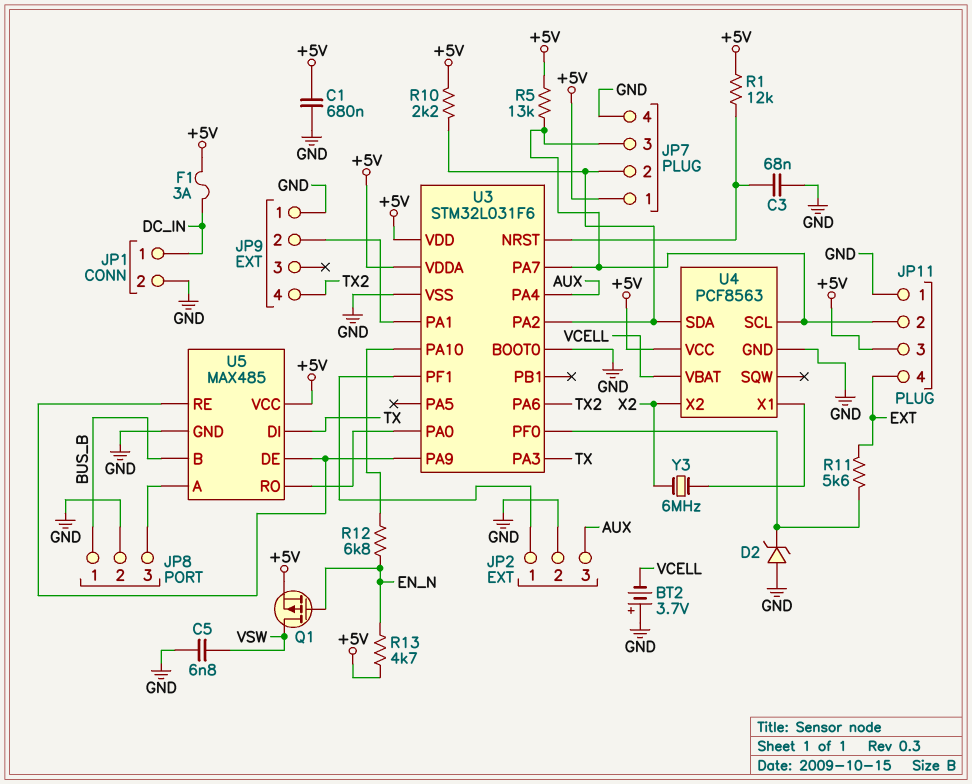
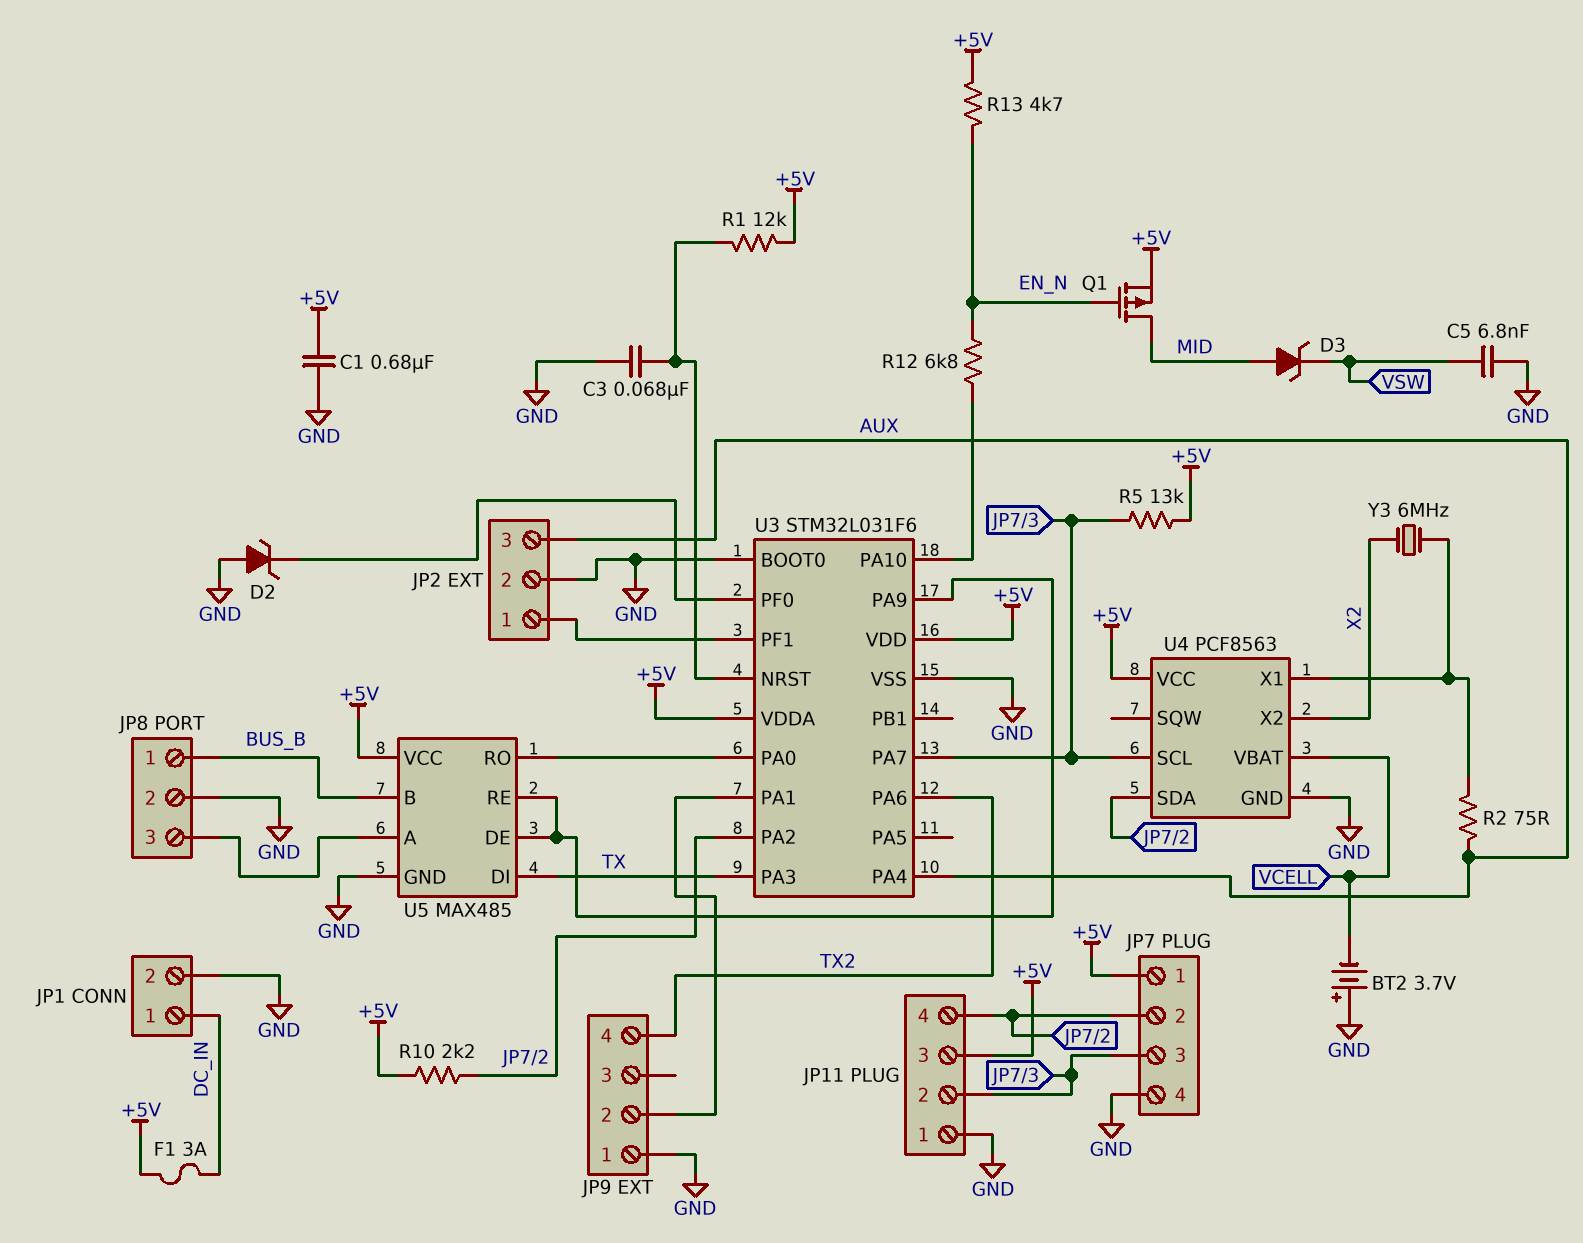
D3: none -> zener (A MID, K VSW)
JP11 pin 4: EXT -> JP7/2
Q1: PMOS (G EN_N, D VSW, S +5V) -> PMOS (G EN_N, D MID, S +5V)
R2: none -> 75 (AUX, U4/X1)
R11: 5.6k (EXT, U3/PF0) -> none

